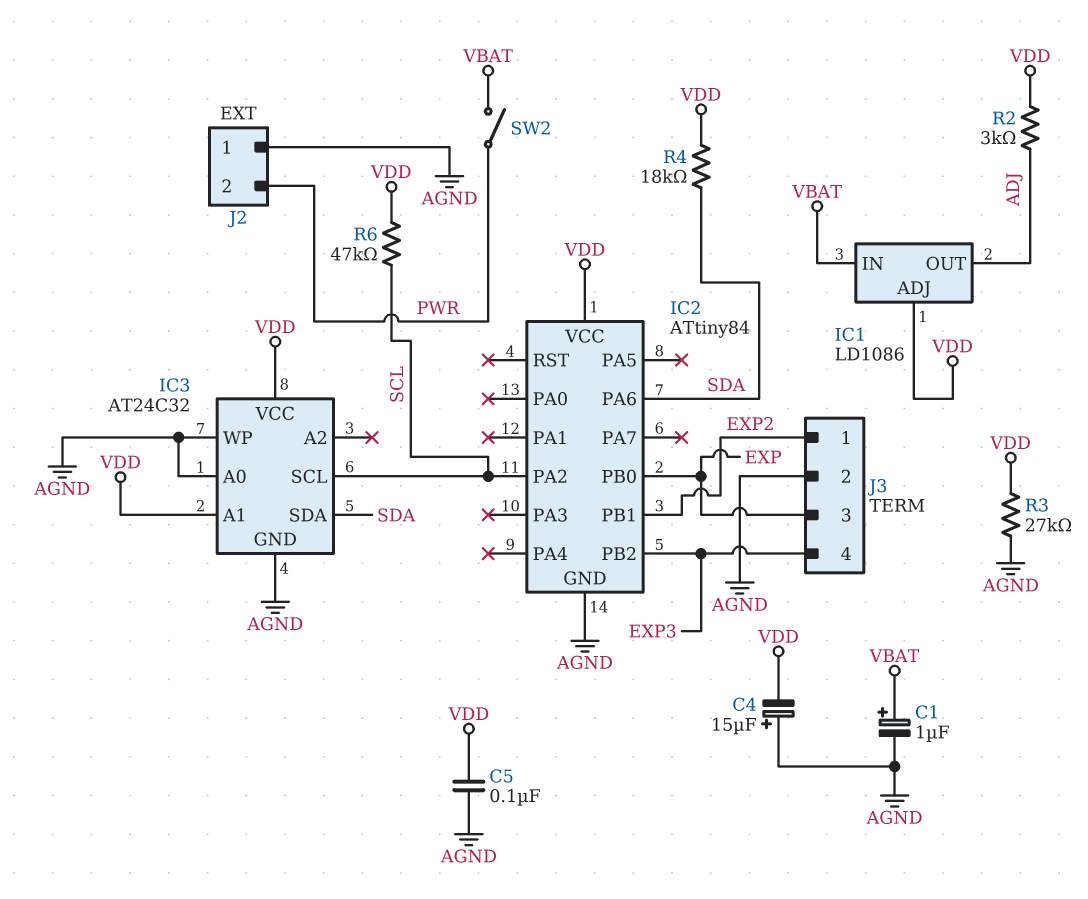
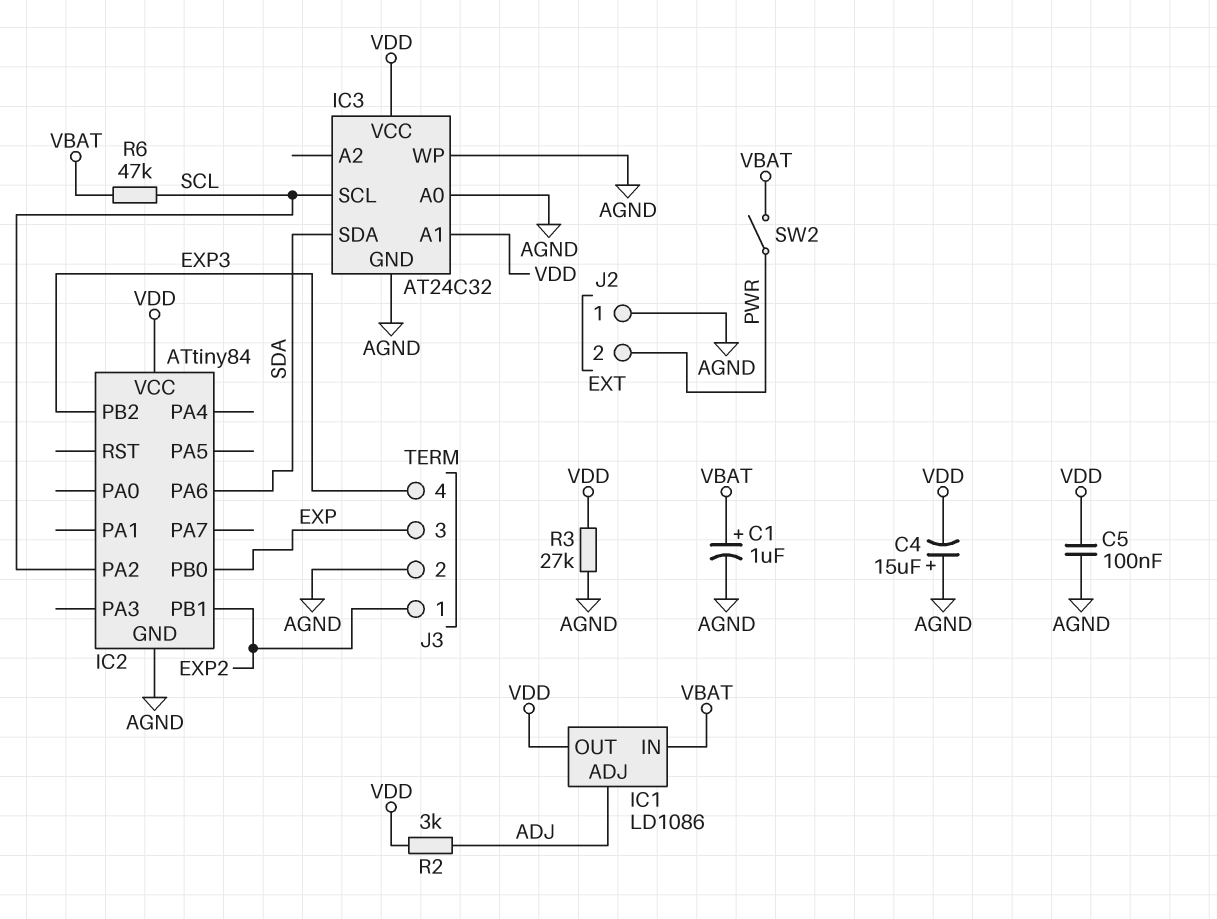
IC1 pin ADJ: VDD -> ADJ
IC1 pin OUT: ADJ -> VDD
R4: 18k (SDA, VDD) -> none
R6: 47k (SCL, VDD) -> 47k (SCL, VBAT)

